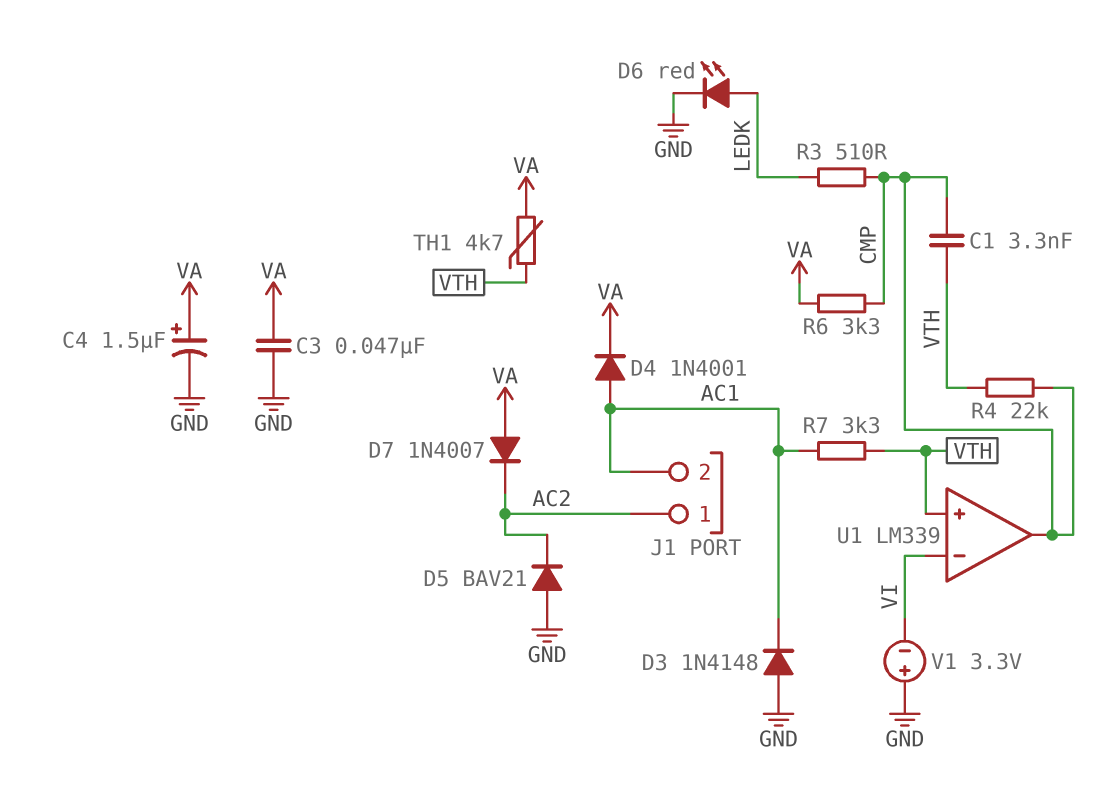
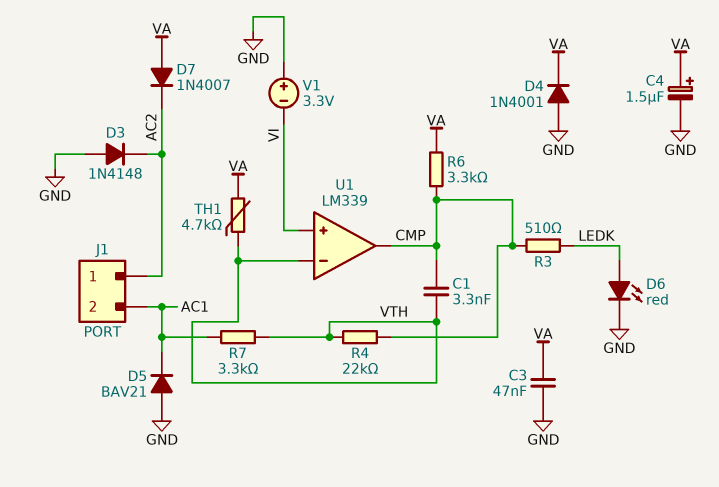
D3: diode 1N4148 (A GND, K AC1) -> diode 1N4148 (A GND, K AC2)
D4: diode 1N4001 (A AC1, K VA) -> diode 1N4001 (A GND, K VA)
D5: diode BAV21 (A GND, K AC2) -> diode BAV21 (A GND, K AC1)
U1 pin in+: VTH -> VI
U1 pin in-: VI -> VTH

